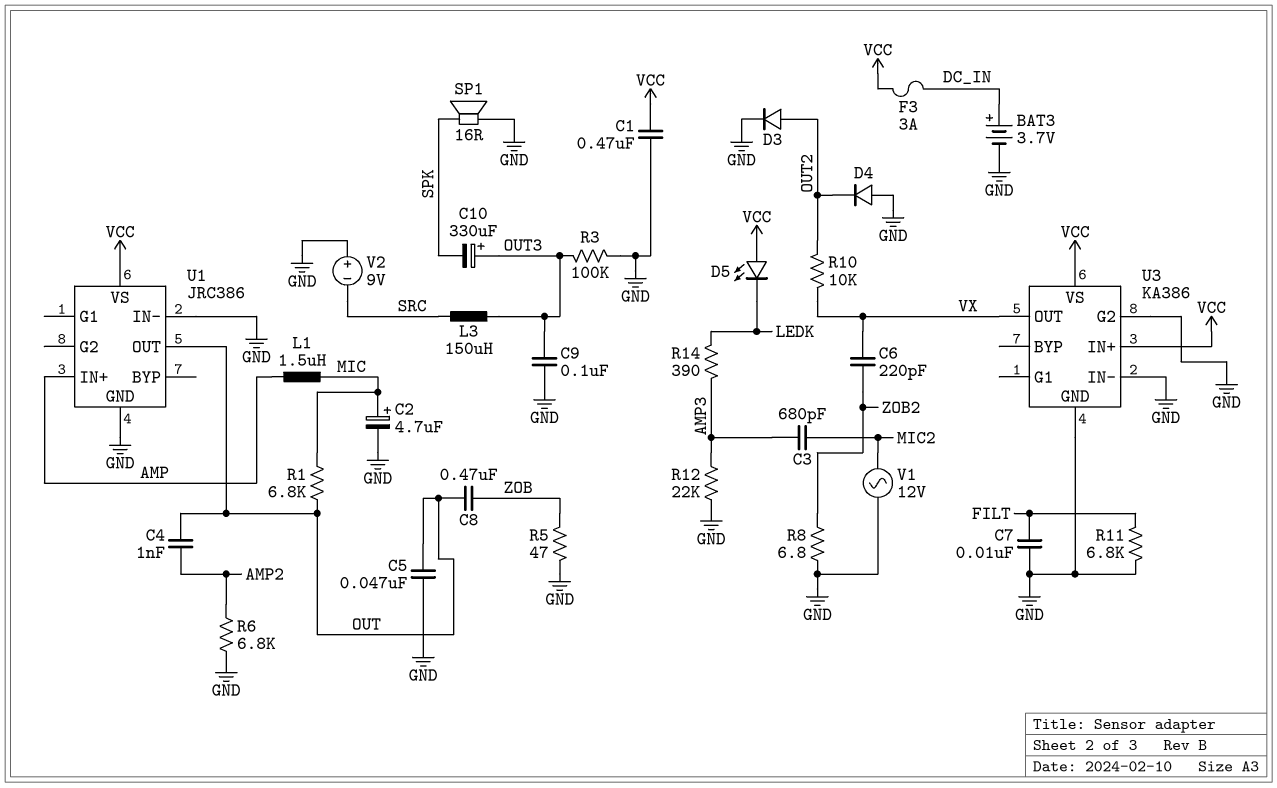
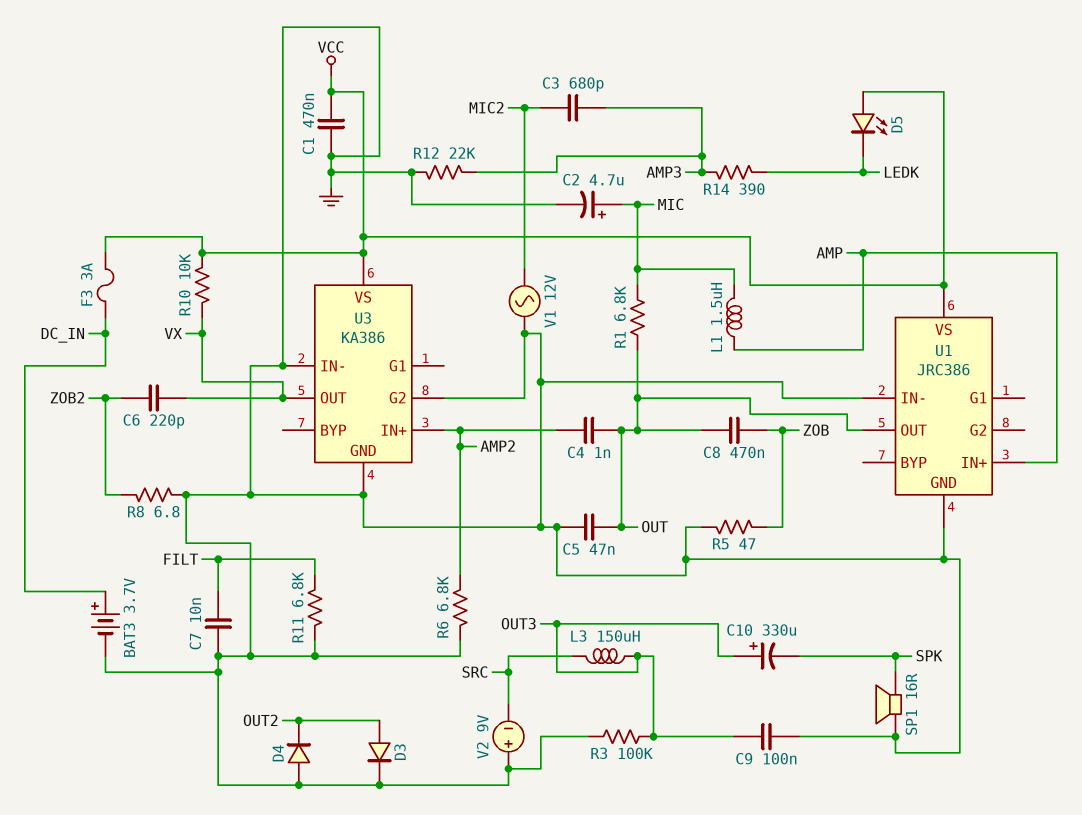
R10: 10k (OUT2, VX) -> 10k (VCC, VX)
U3 pin IN+: VCC -> AMP2

